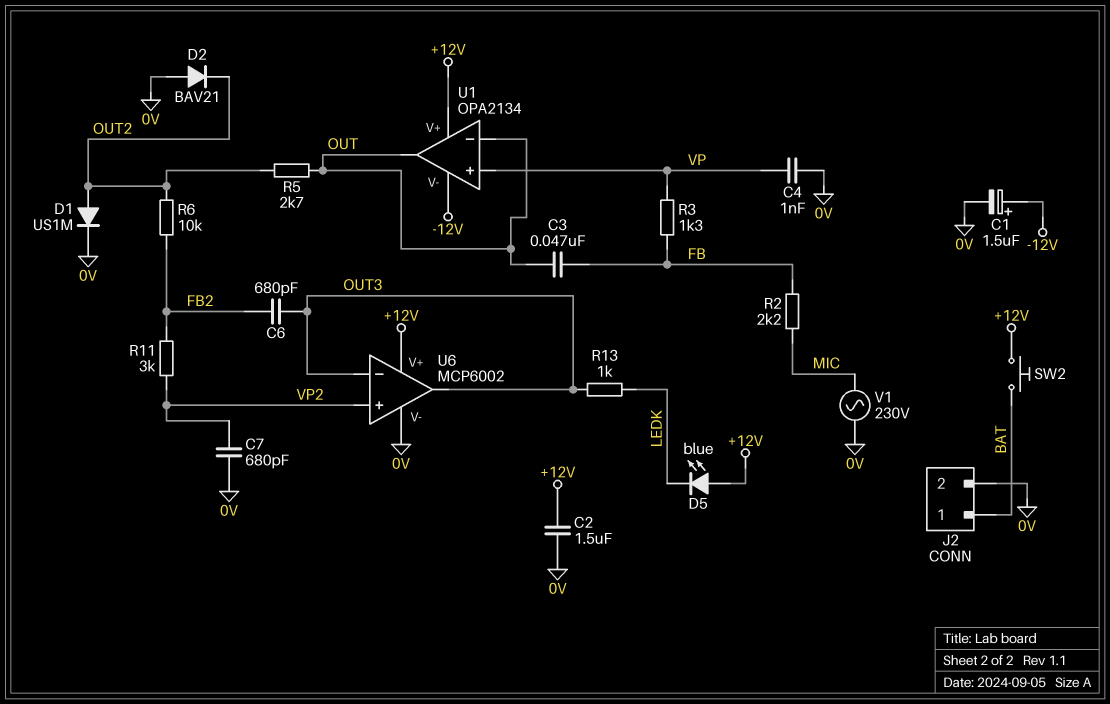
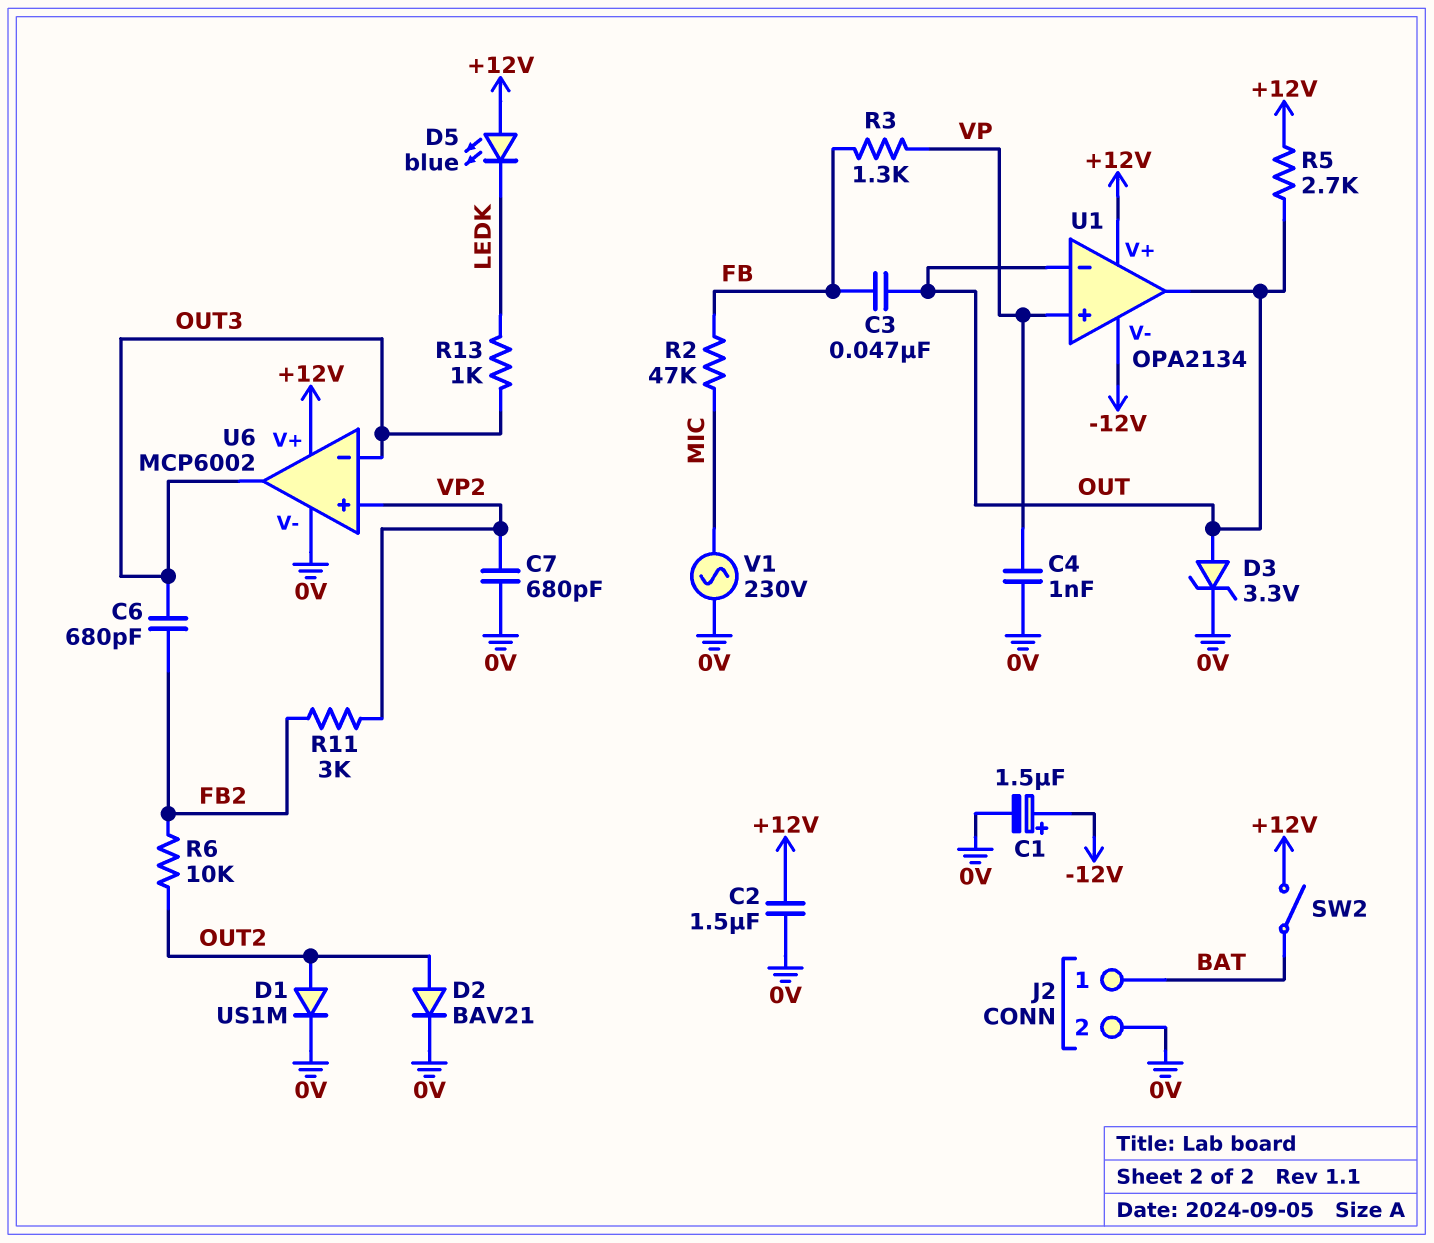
D2: diode BAV21 (A 0V, K OUT2) -> diode BAV21 (A OUT2, K 0V)
D3: none -> zener 3.3V (A OUT, K 0V)
R2: 2.2k (FB, MIC) -> 47k (FB, MIC)
R5: 2.7k (OUT, OUT2) -> 2.7k (+12V, OUT)
SW2: button (+12V, BAT) -> switch (+12V, BAT)

